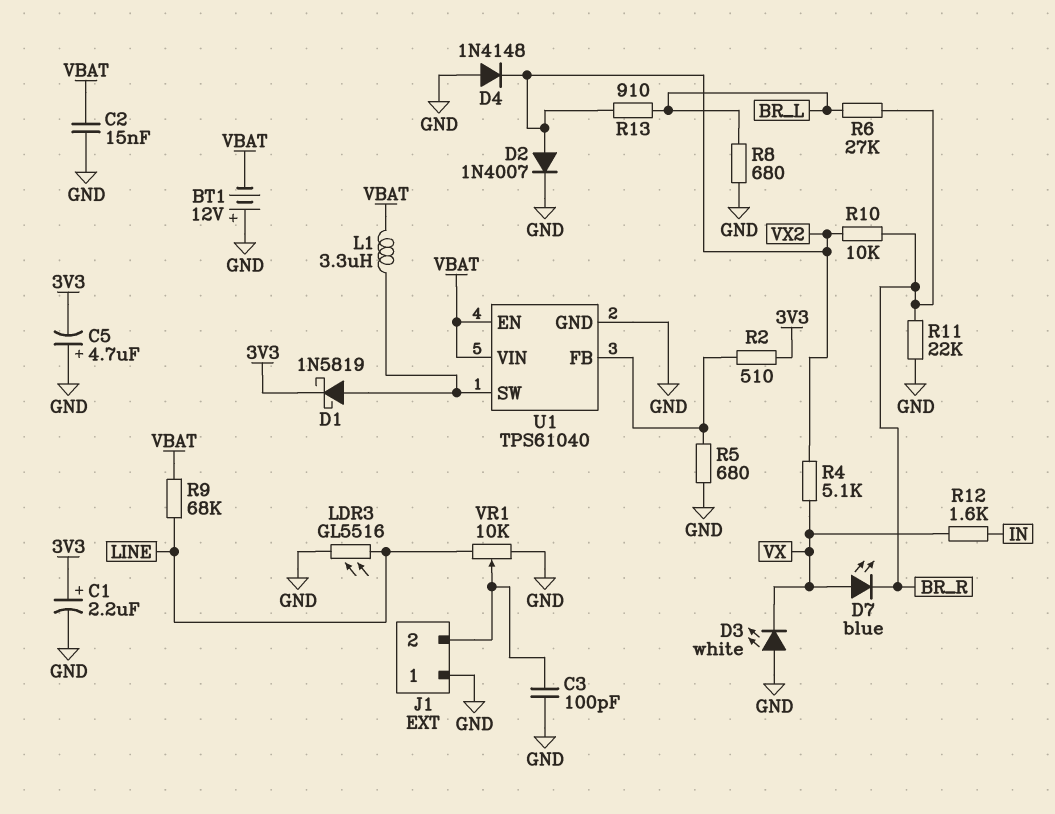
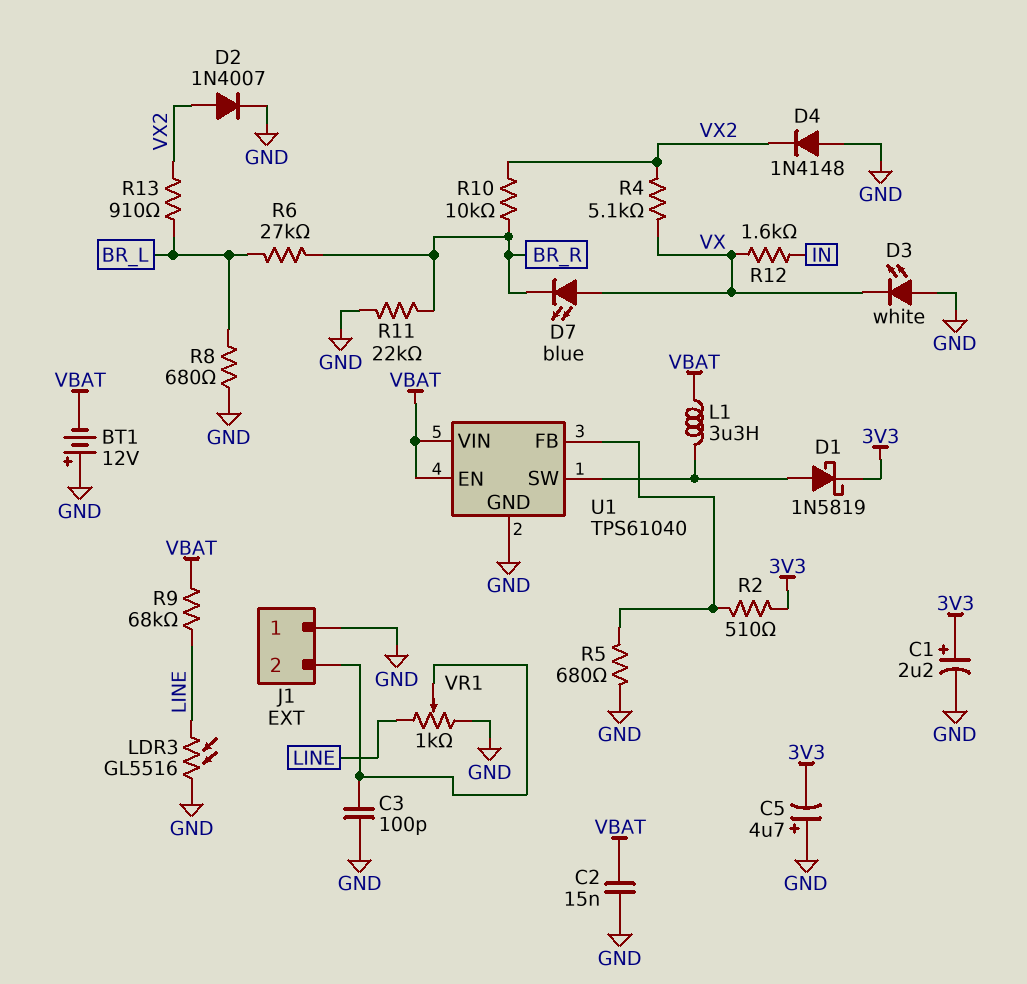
VR1: 10k (GND, LINE, wiper J1/2) -> 1k (GND, LINE, wiper J1/2)

